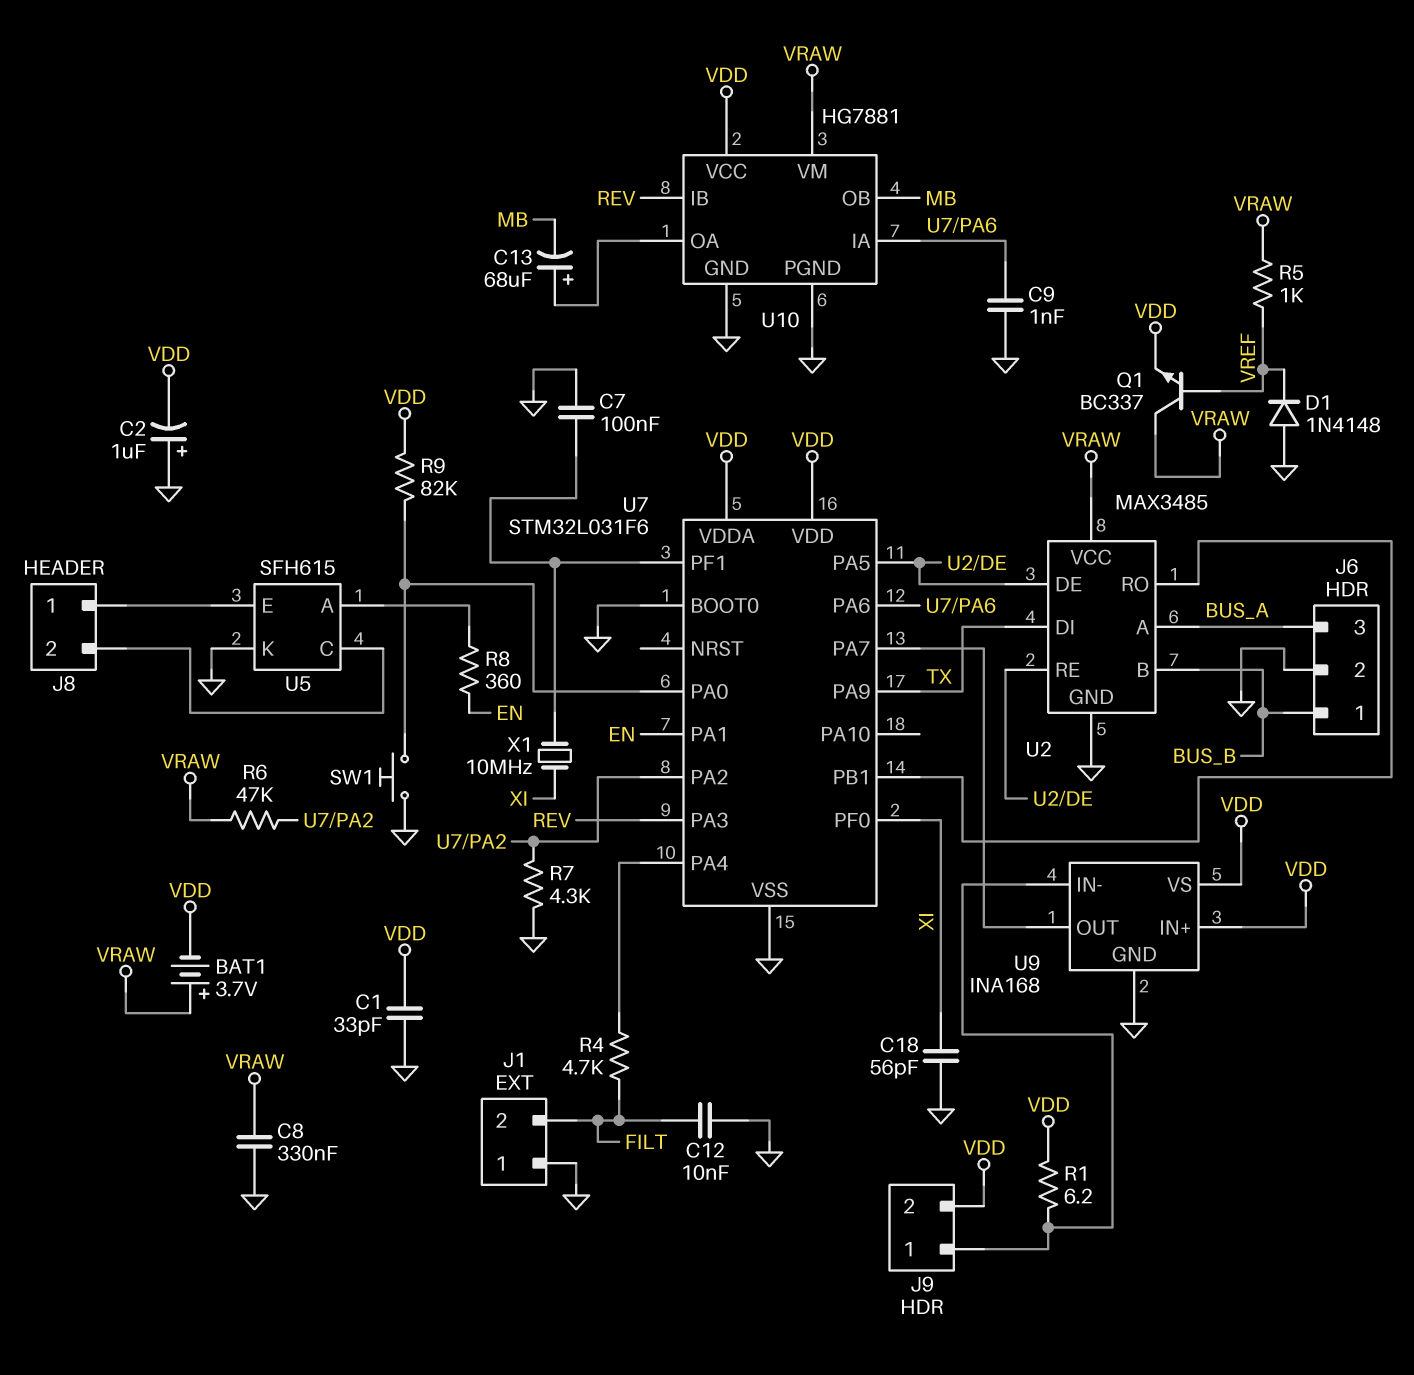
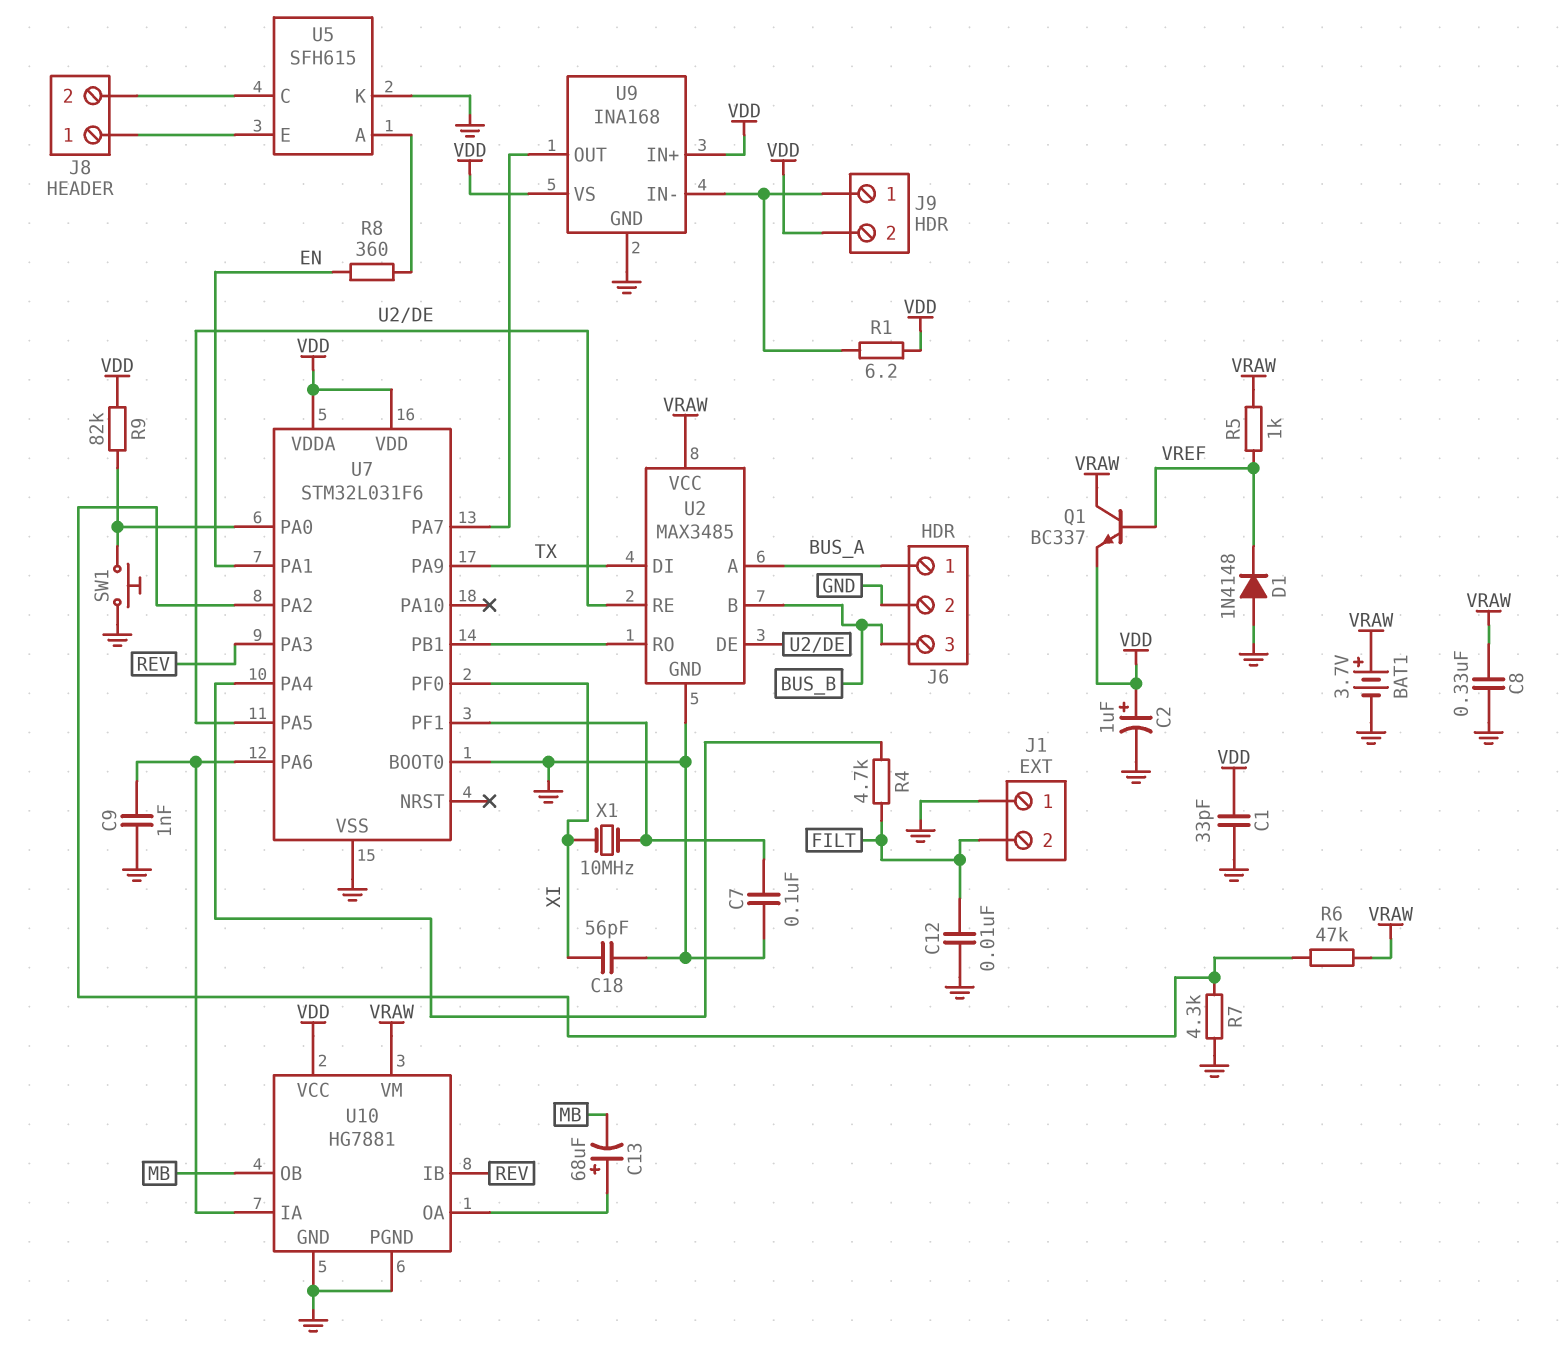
BAT1: 3.7V (plus VRAW, minus VDD) -> 3.7V (plus VRAW, minus GND)
C2: 1uF (plus GND, minus VDD) -> 1uF (plus VDD, minus GND)
J6 pin 1: BUS_B -> BUS_A
J6 pin 3: BUS_A -> BUS_B

